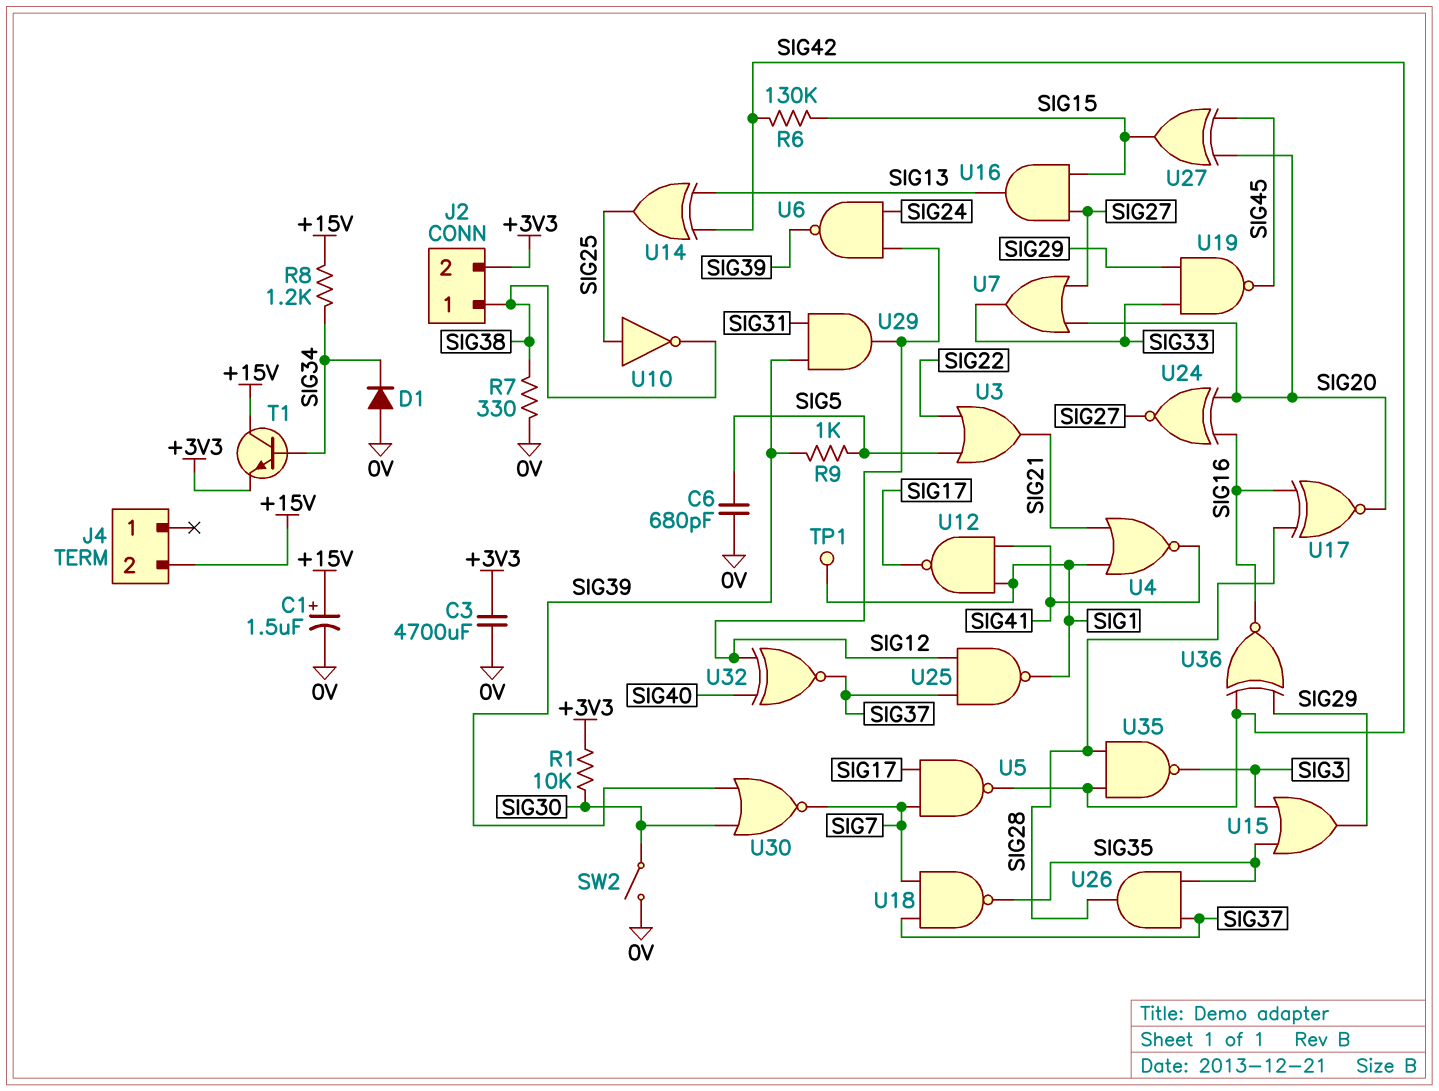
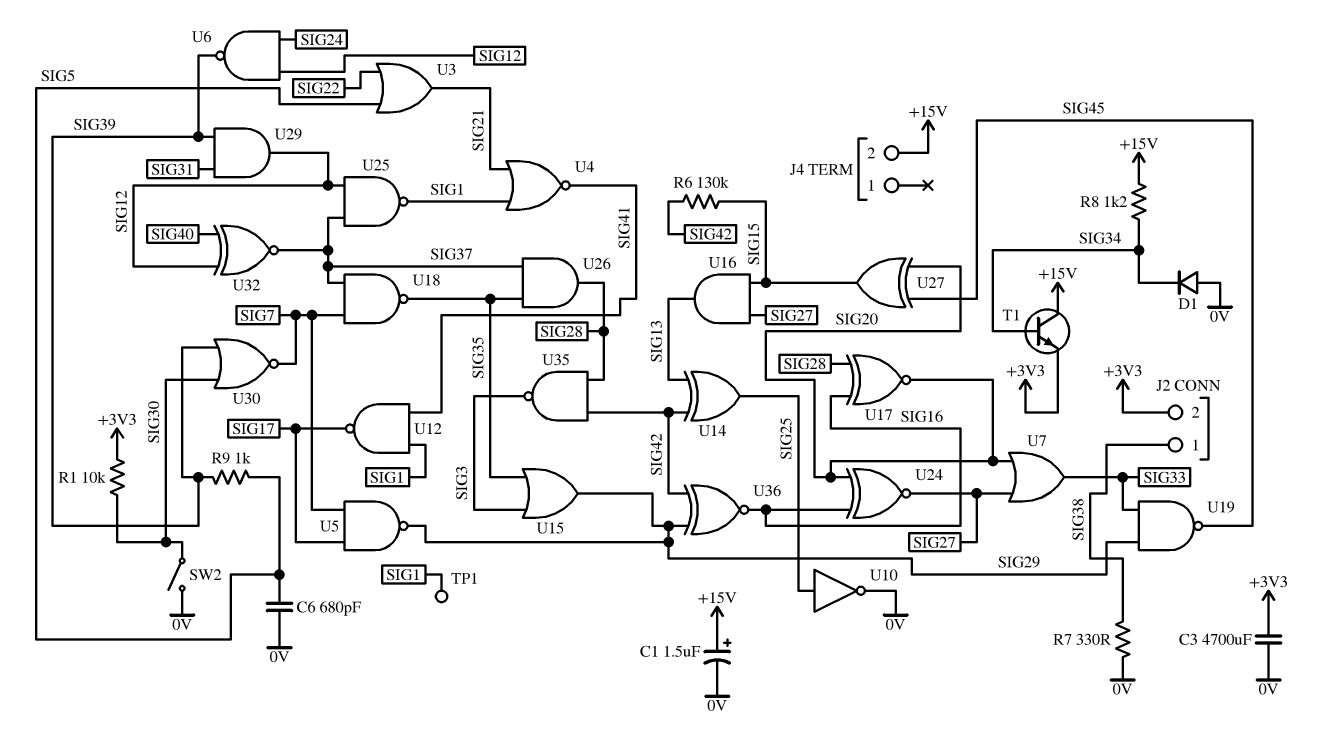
U5: NAND (in SIG7, in SIG17, out SIG42) -> NAND (in SIG7, in SIG17, out SIG29)
U10: NOT (in SIG25, out SIG38) -> NOT (in SIG25, out 0V)

